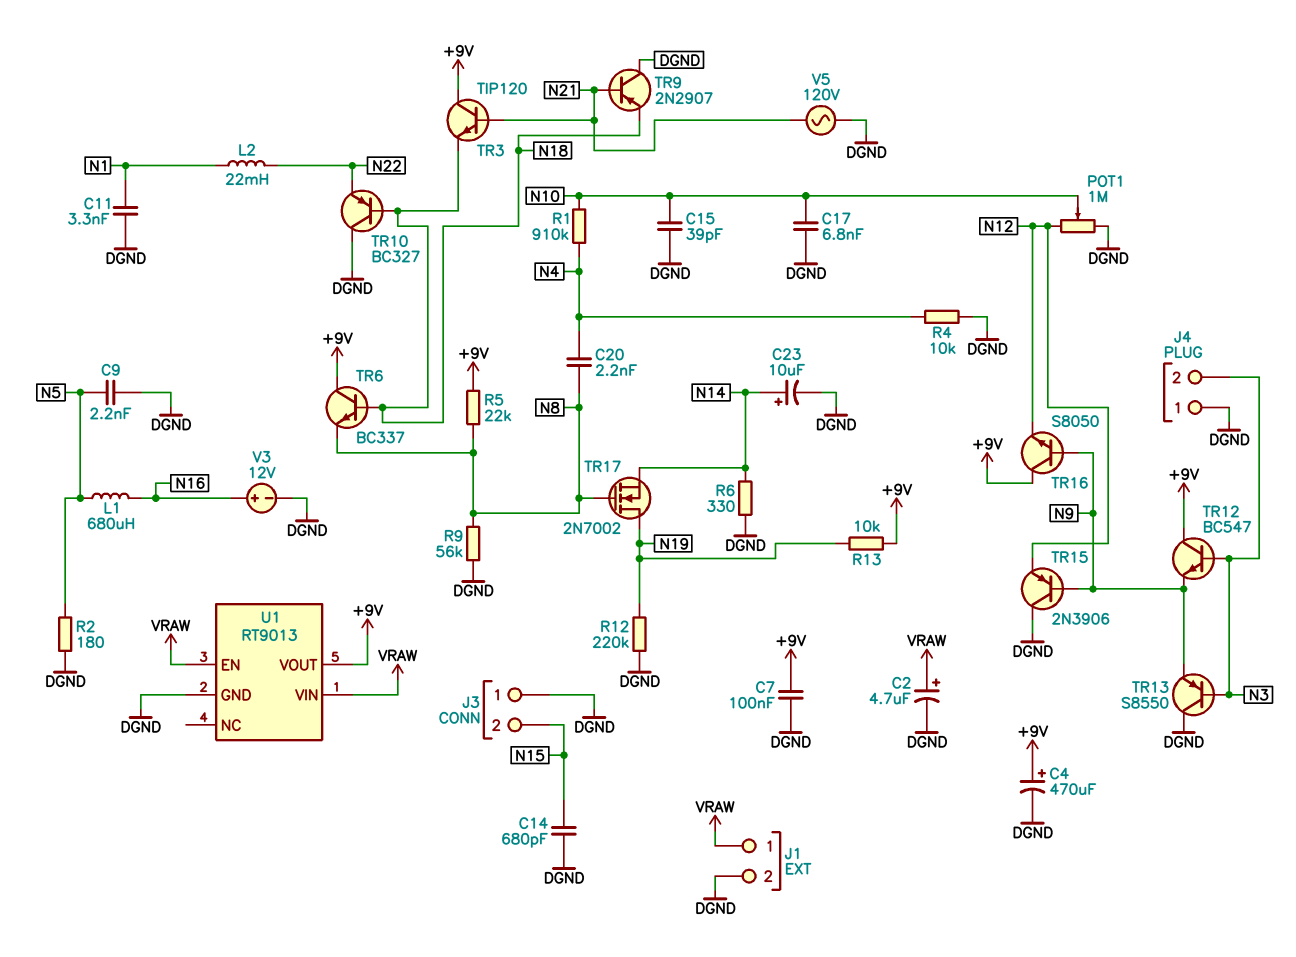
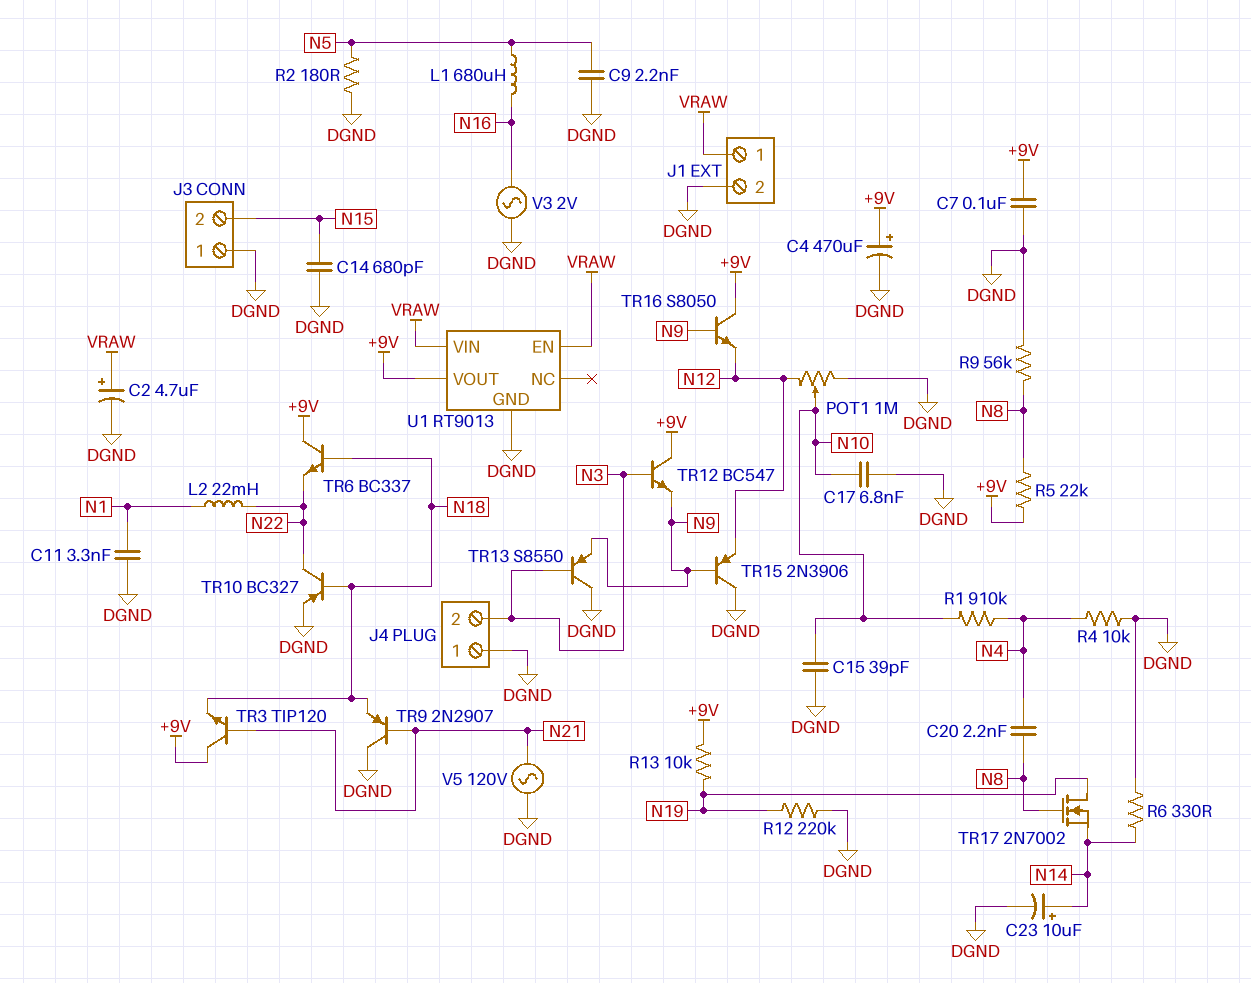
TR6: NPN BC337 (B N18, C +9V, E N8) -> NPN BC337 (B N18, C +9V, E N22)
TR10: PNP BC327 (B N18, C DGND, E N22) -> PNP BC327 (B N18, C N22, E DGND)
V3: 12V (plus N16, minus DGND) -> AC 2V (DGND, N16)

